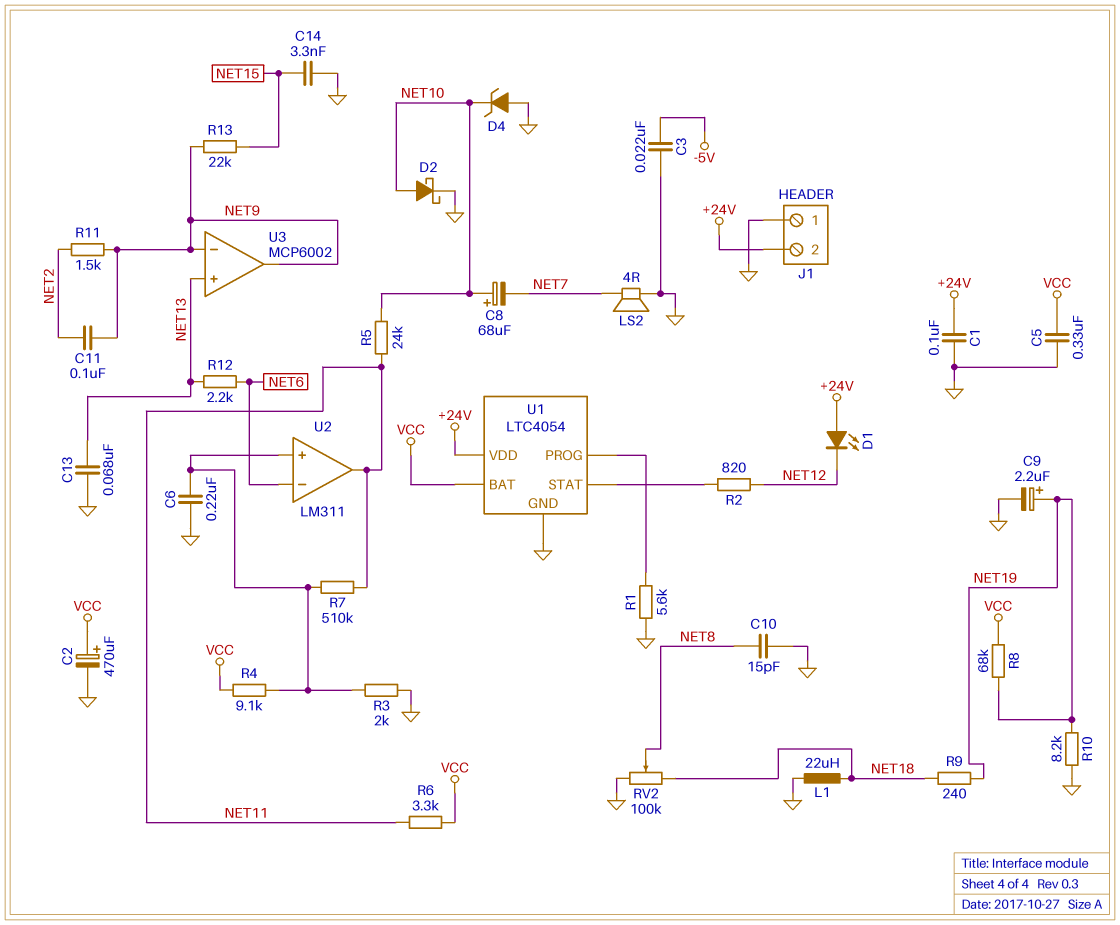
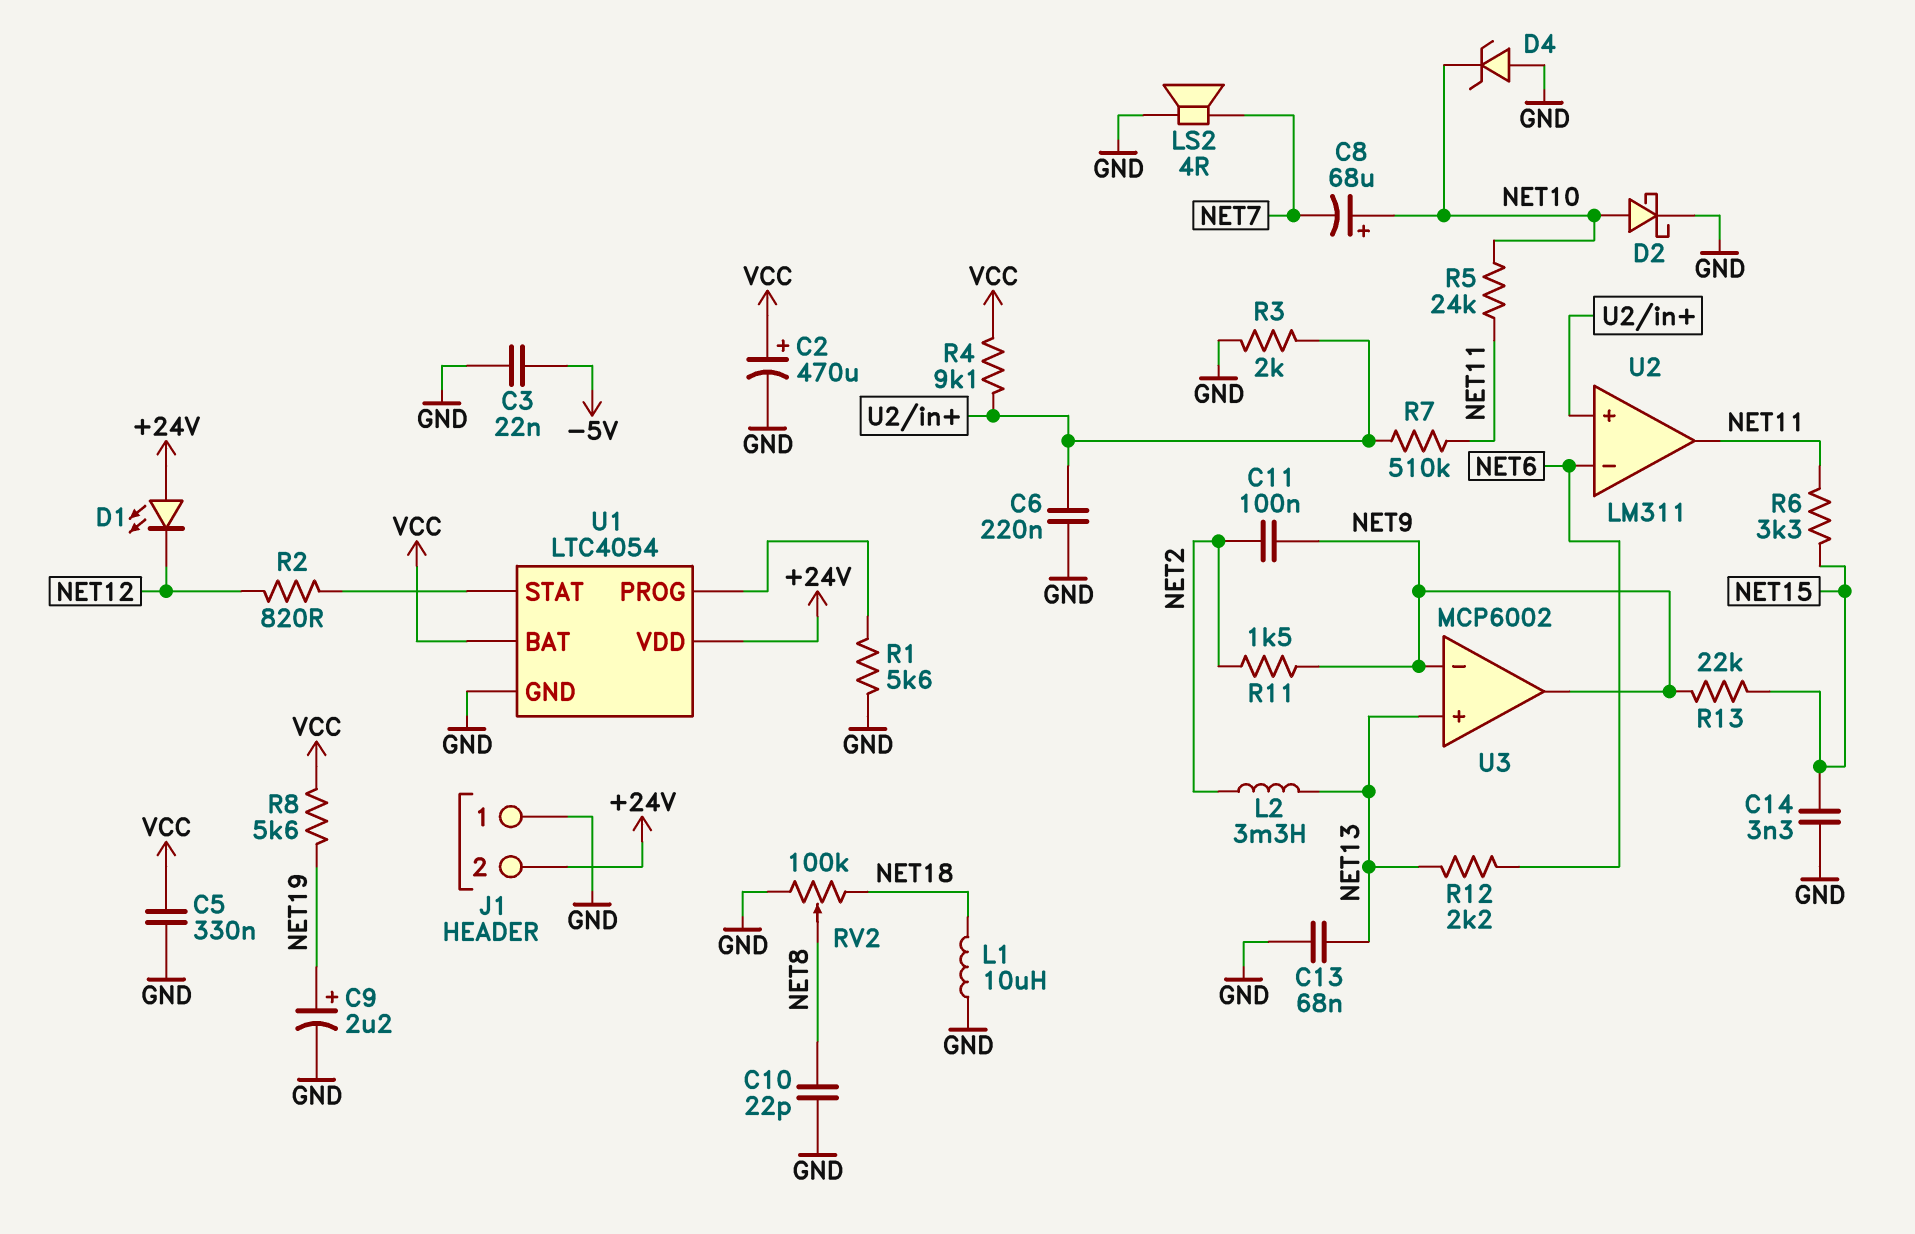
C1: 100nF (+24V, GND) -> none
C10: 15pF (GND, NET8) -> 22pF (GND, NET8)
L1: 22uH (GND, NET18) -> 10uH (GND, NET18)
L2: none -> 3.3mH (NET2, NET13)
R6: 3.3k (NET11, VCC) -> 3.3k (NET11, NET15)
R8: 68k (NET19, VCC) -> 5.6k (NET19, VCC)
R9: 240 (NET18, NET19) -> none
R10: 8.2k (GND, NET19) -> none

